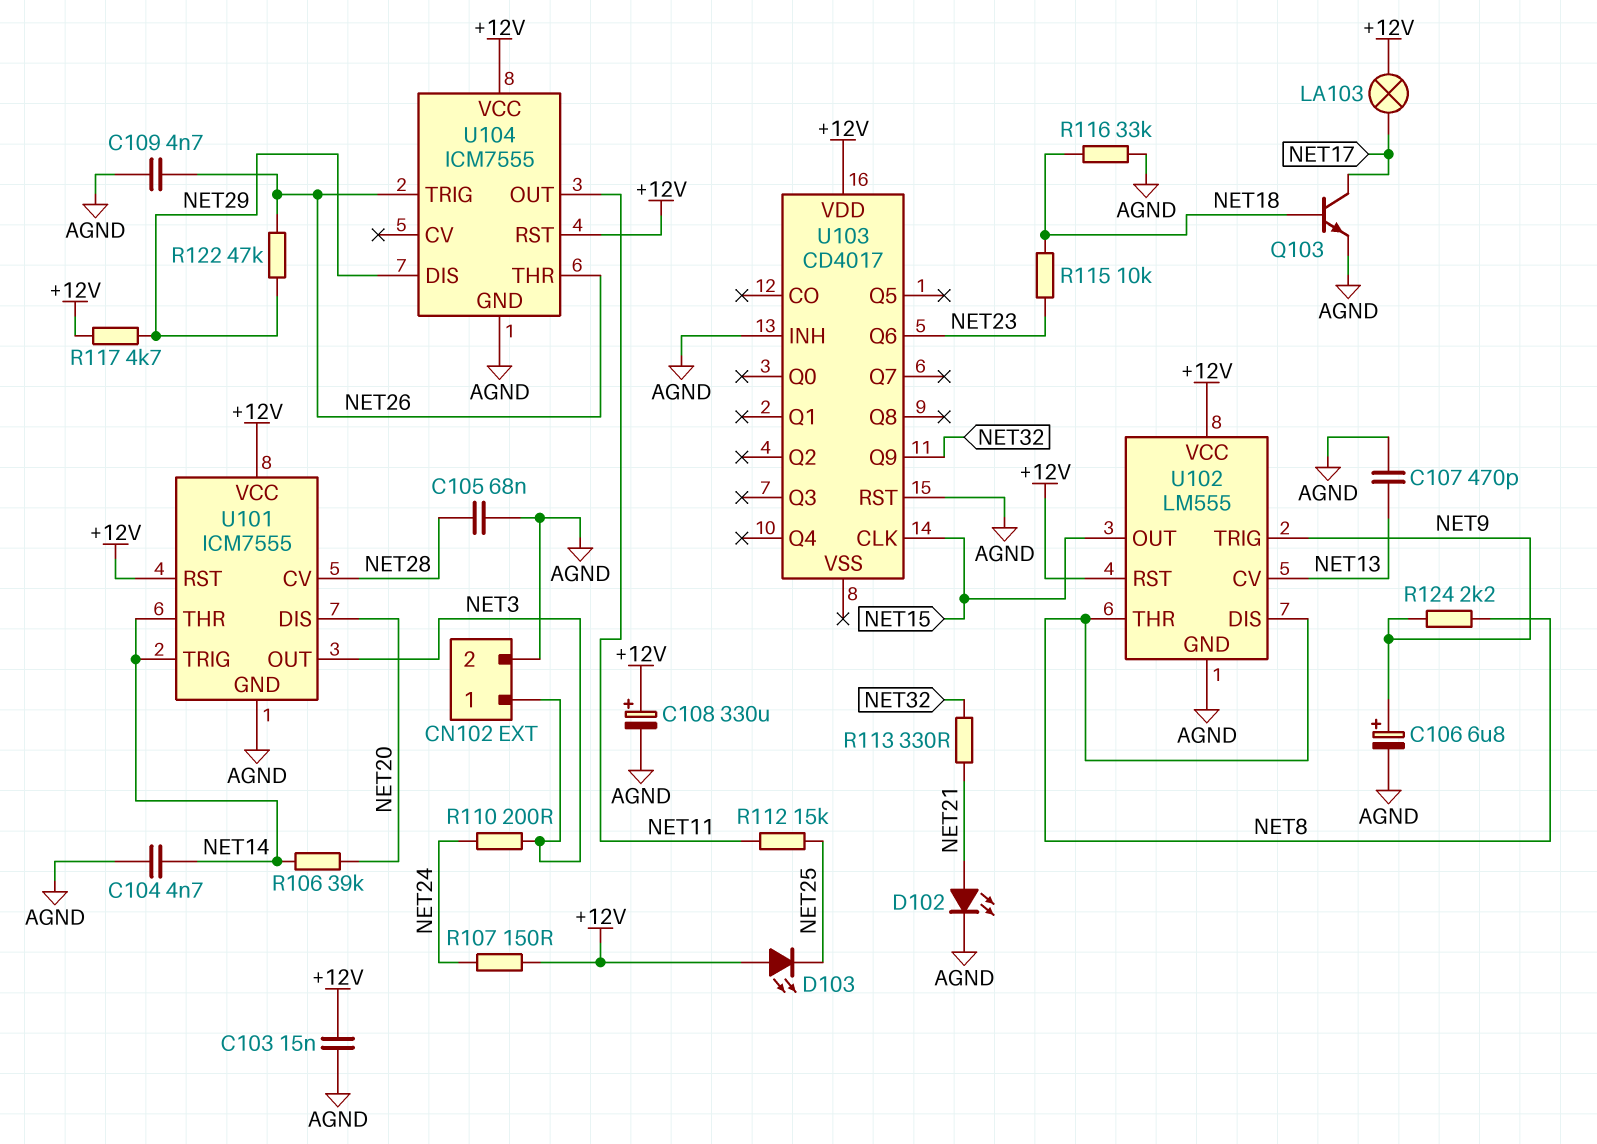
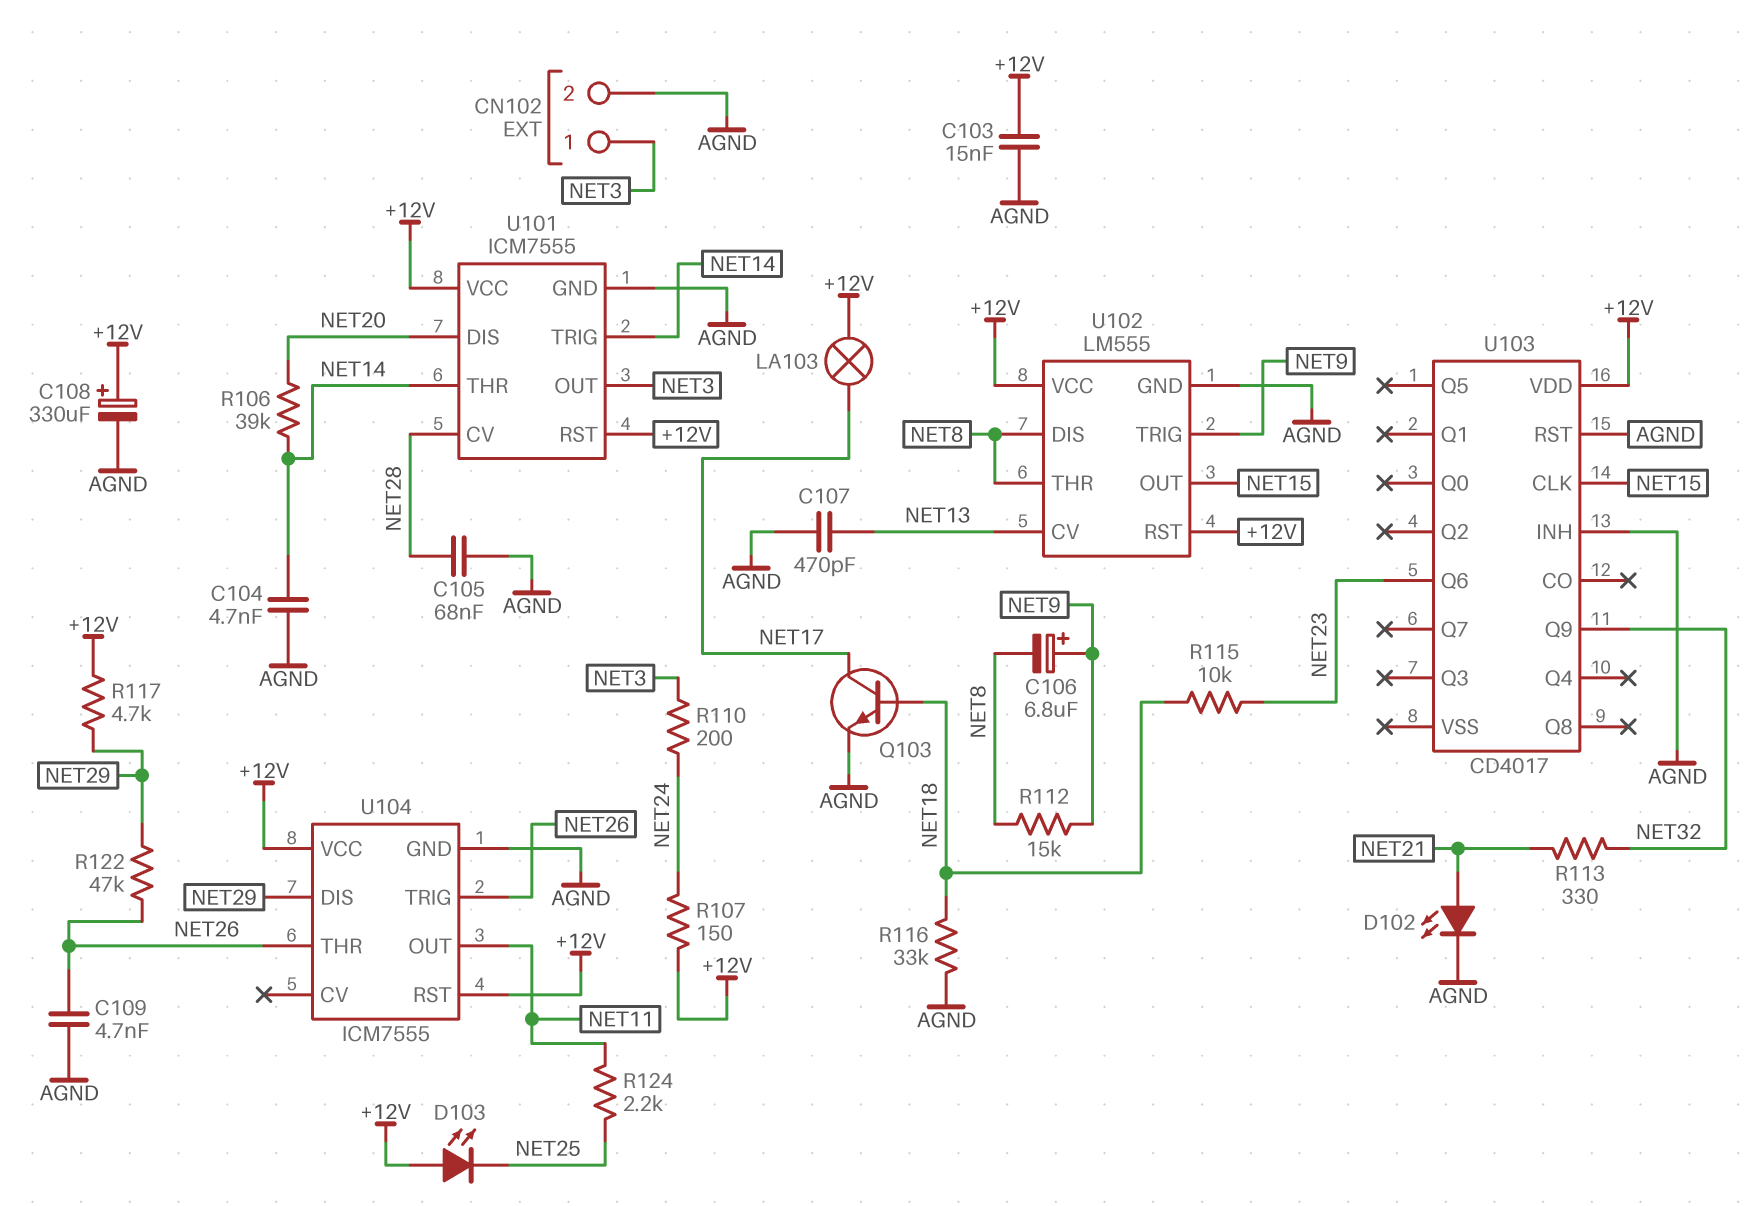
C106: 6.8uF (plus NET9, minus AGND) -> 6.8uF (plus NET9, minus NET8)
R112: 15k (NET11, NET25) -> 15k (NET8, NET9)
R124: 2.2k (NET8, NET9) -> 2.2k (NET11, NET25)

